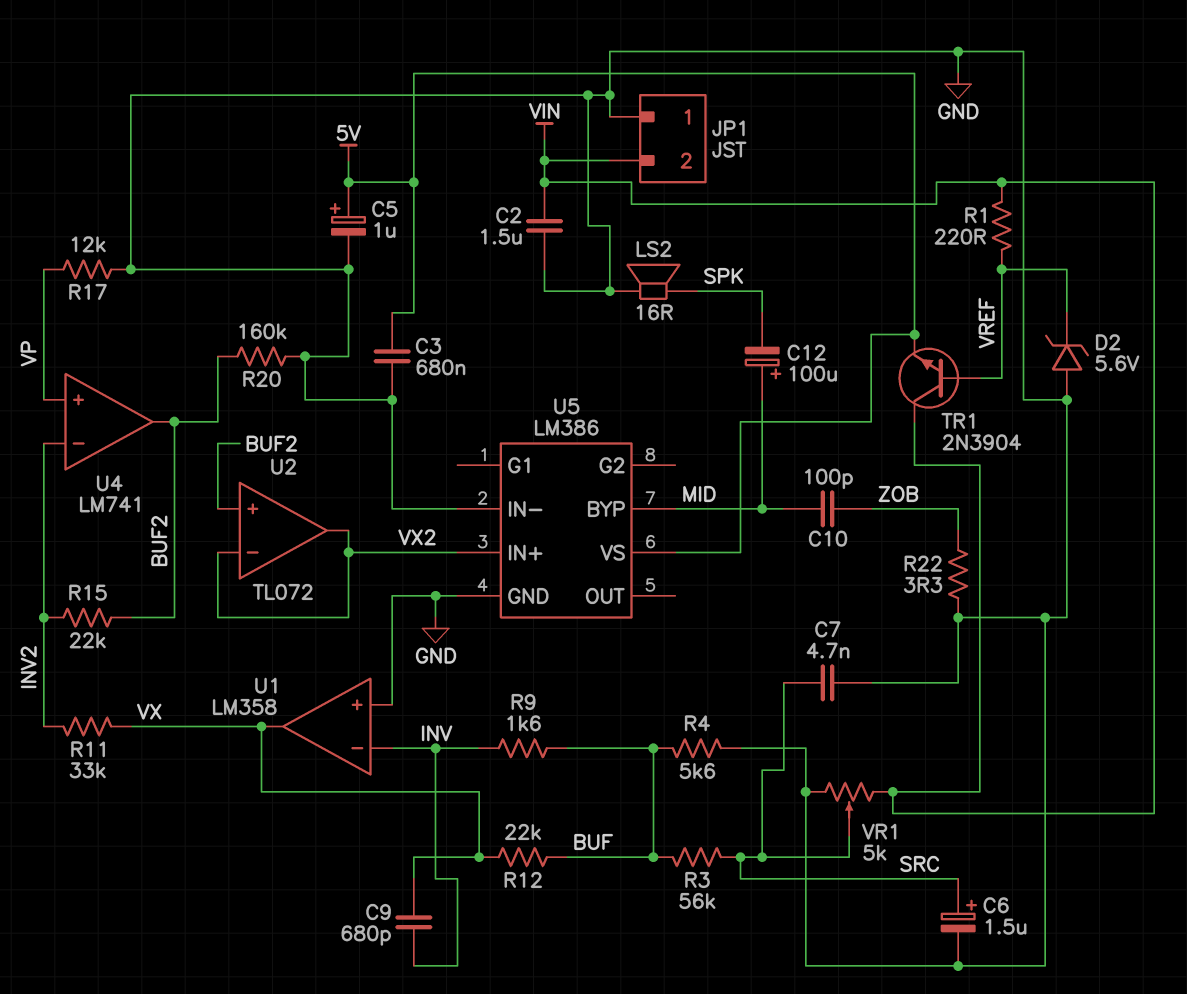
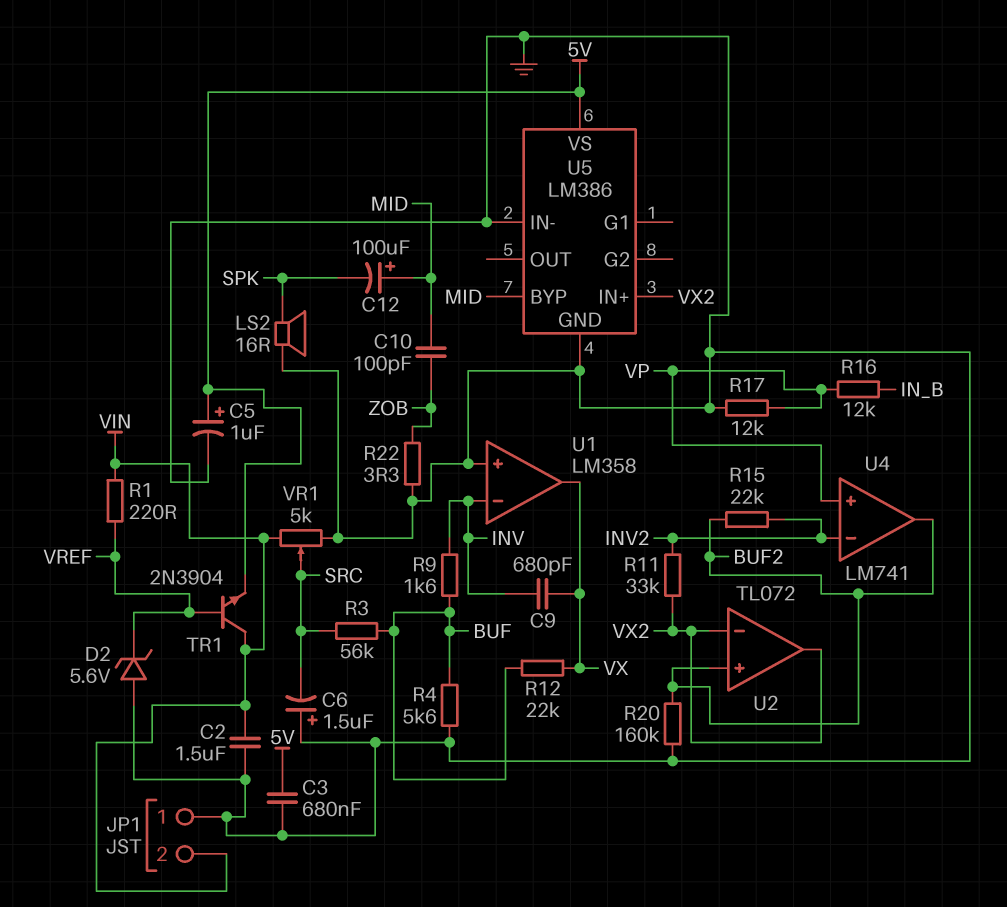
C6: 1.5uF (plus SRC, minus GND) -> 1.5uF (plus GND, minus SRC)
C7: 4.7nF (GND, SRC) -> none
R11: 33k (INV2, VX) -> 33k (INV2, VX2)
R16: none -> 12k (IN_B, VP)

